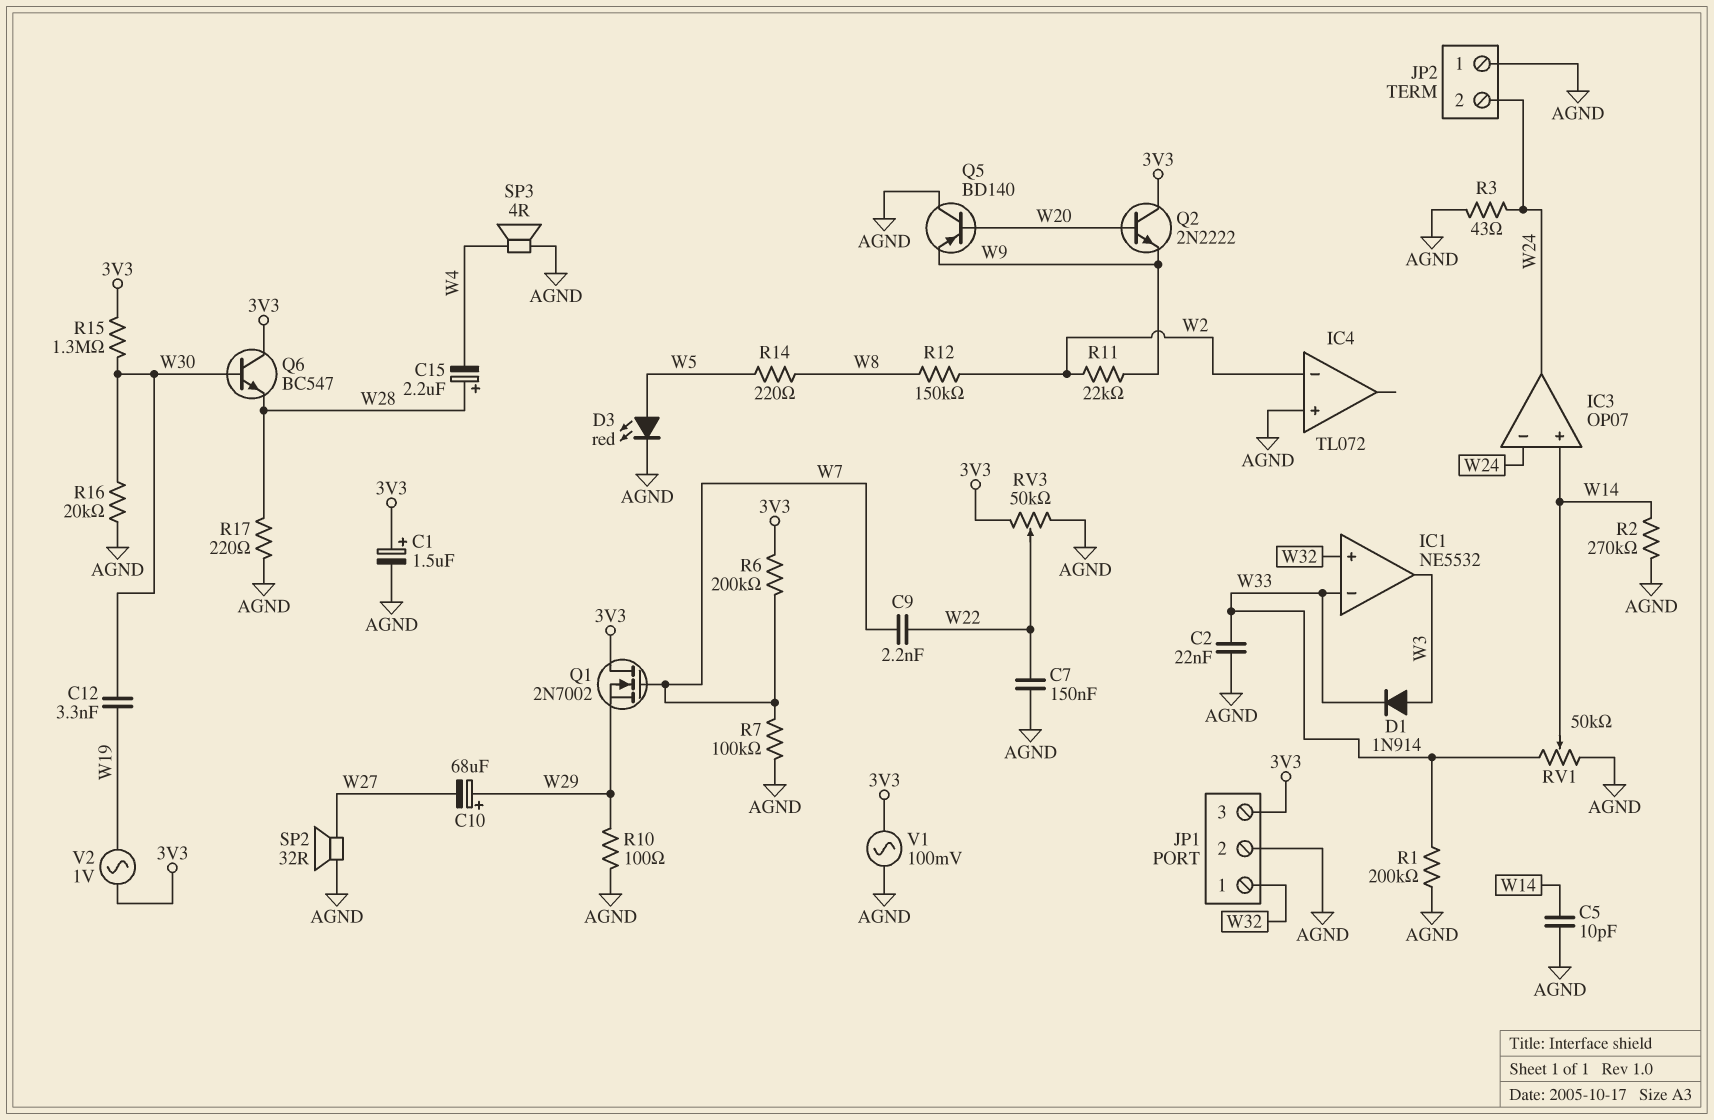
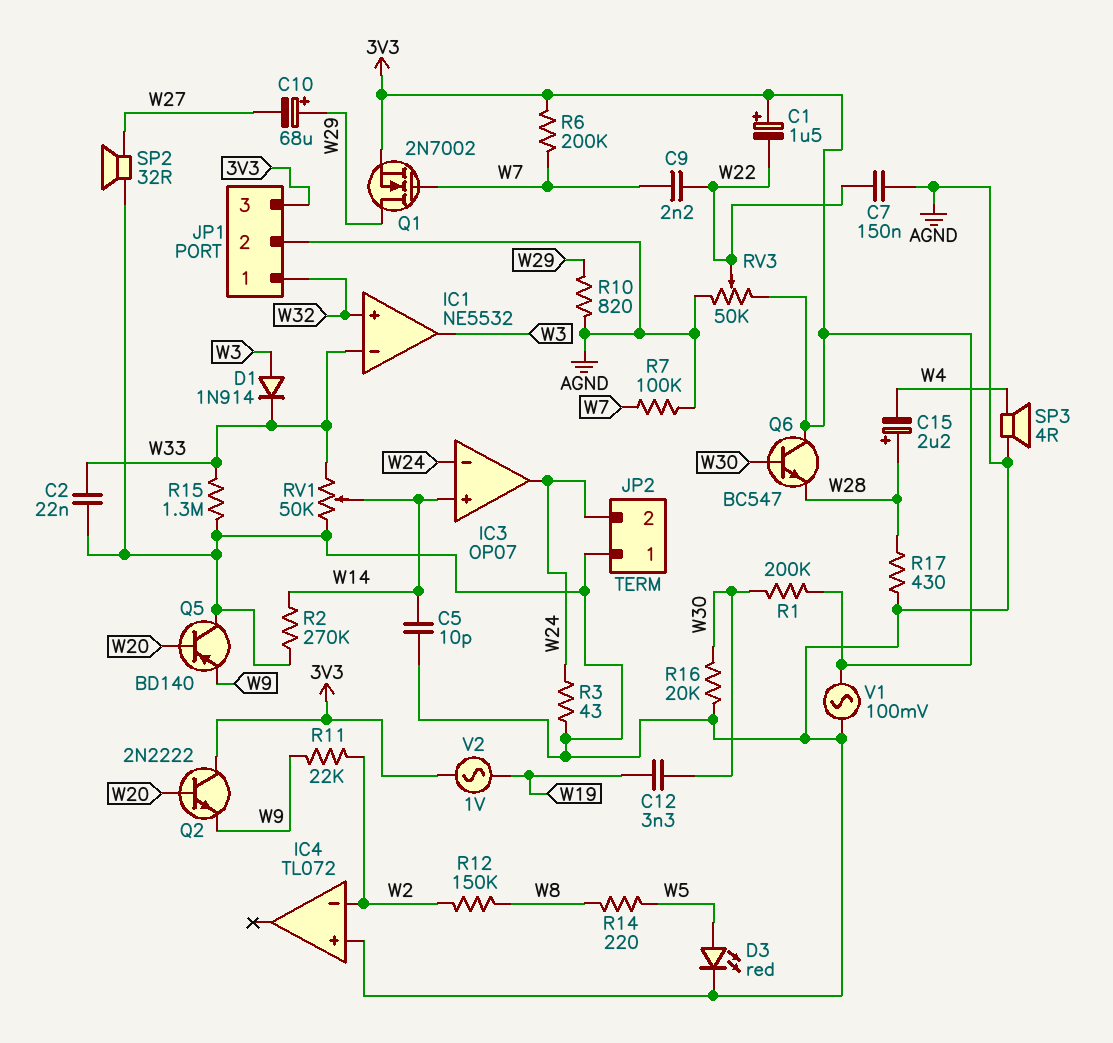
C1: 1.5uF (plus 3V3, minus AGND) -> 1.5uF (plus 3V3, minus W22)
Q1: NMOS 2N7002 (G W7, D 3V3, S W29) -> NMOS 2N7002 (G W7, D W29, S 3V3)
R1: 200k (AGND, W33) -> 200k (3V3, W30)
R10: 100 (AGND, W29) -> 820 (AGND, W29)
R15: 1.3M (3V3, W30) -> 1.3M (AGND, W33)
R17: 220 (AGND, W28) -> 430 (AGND, W28)

